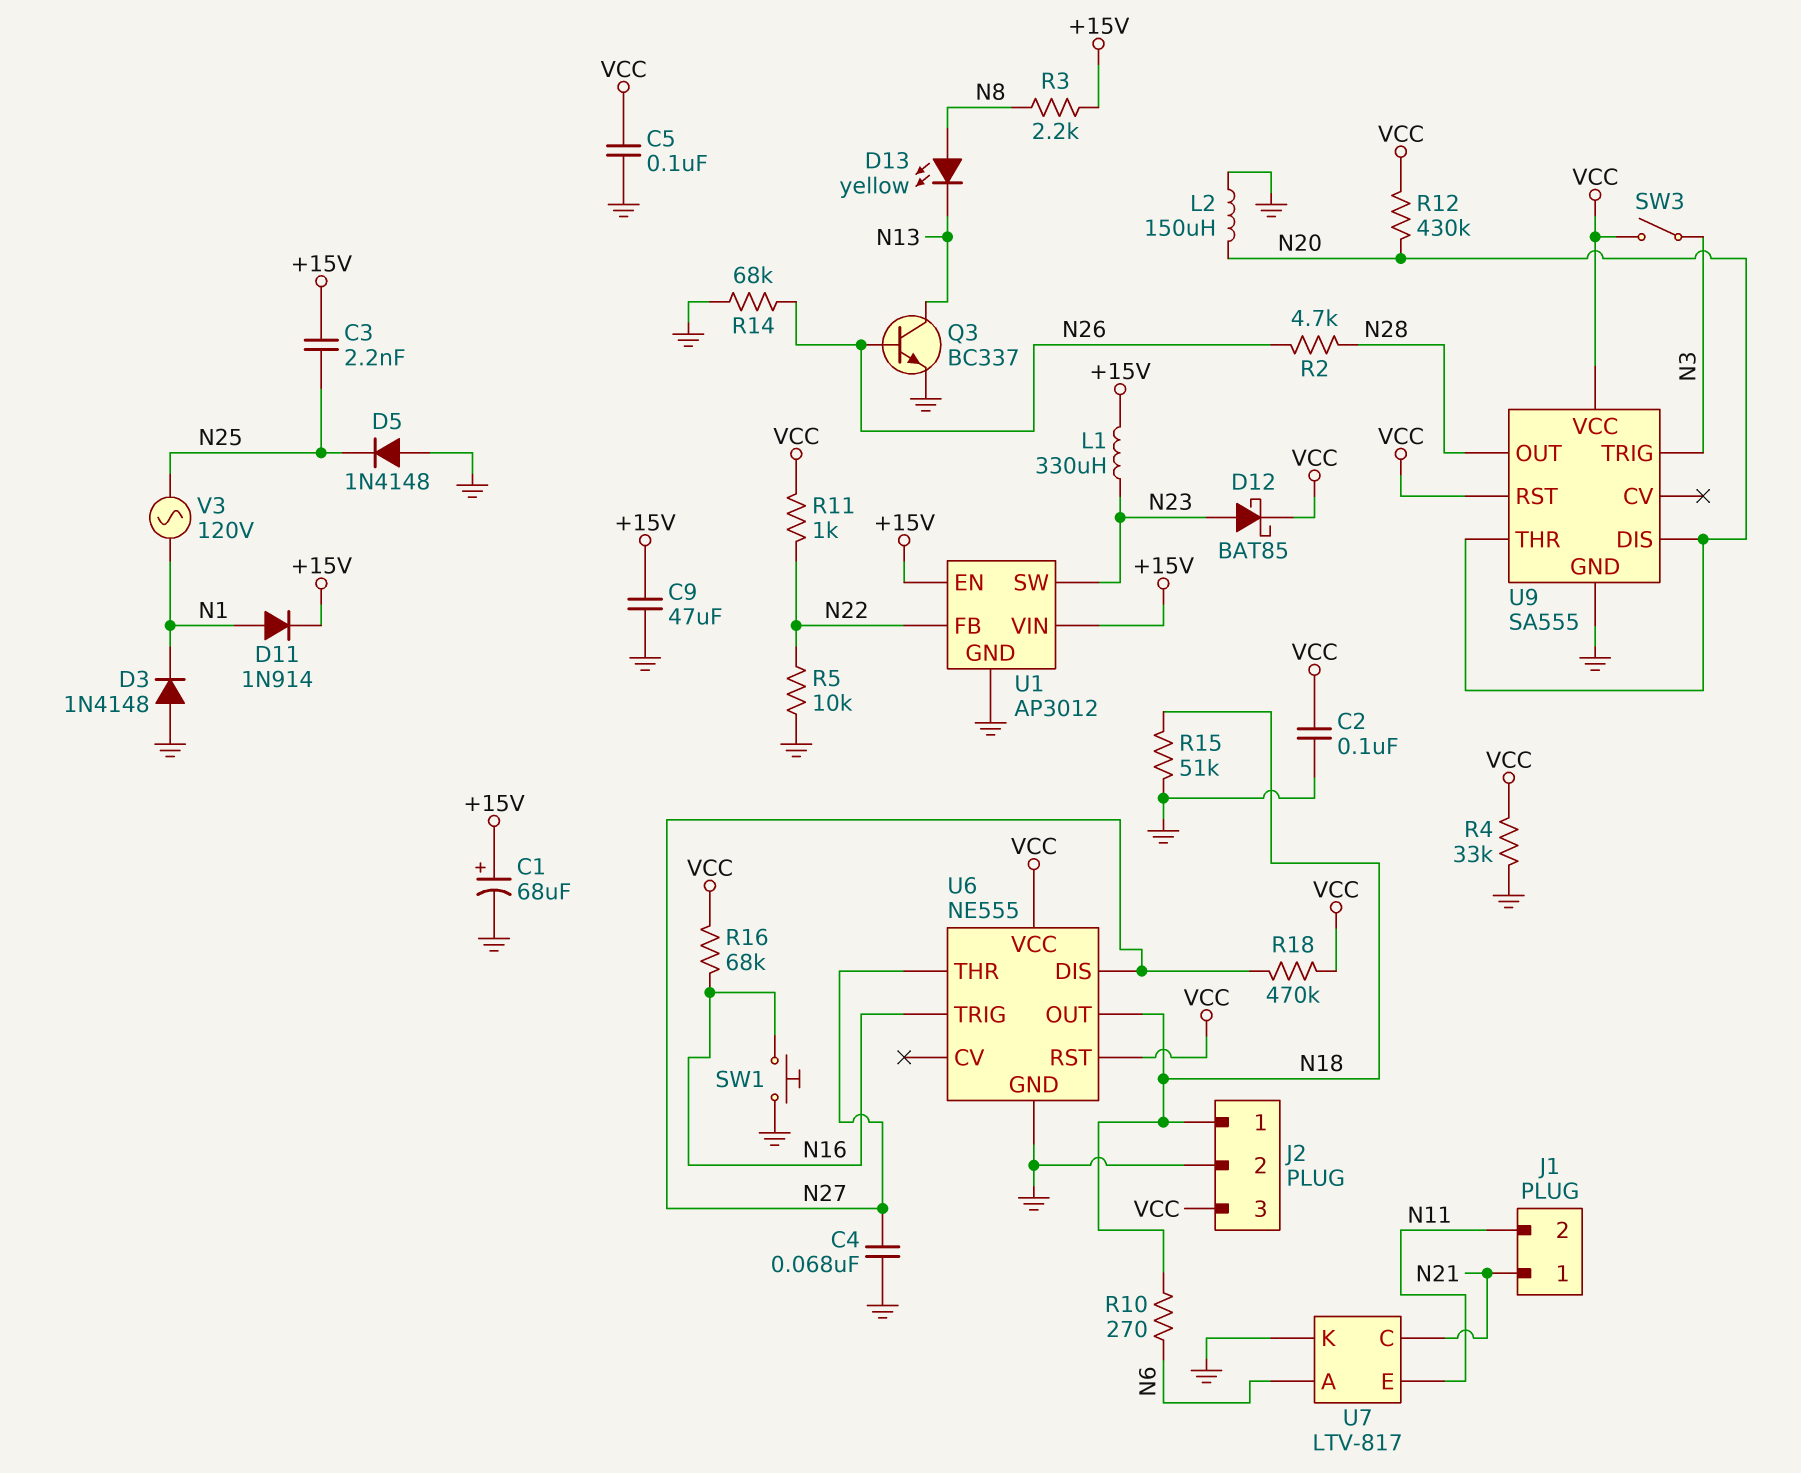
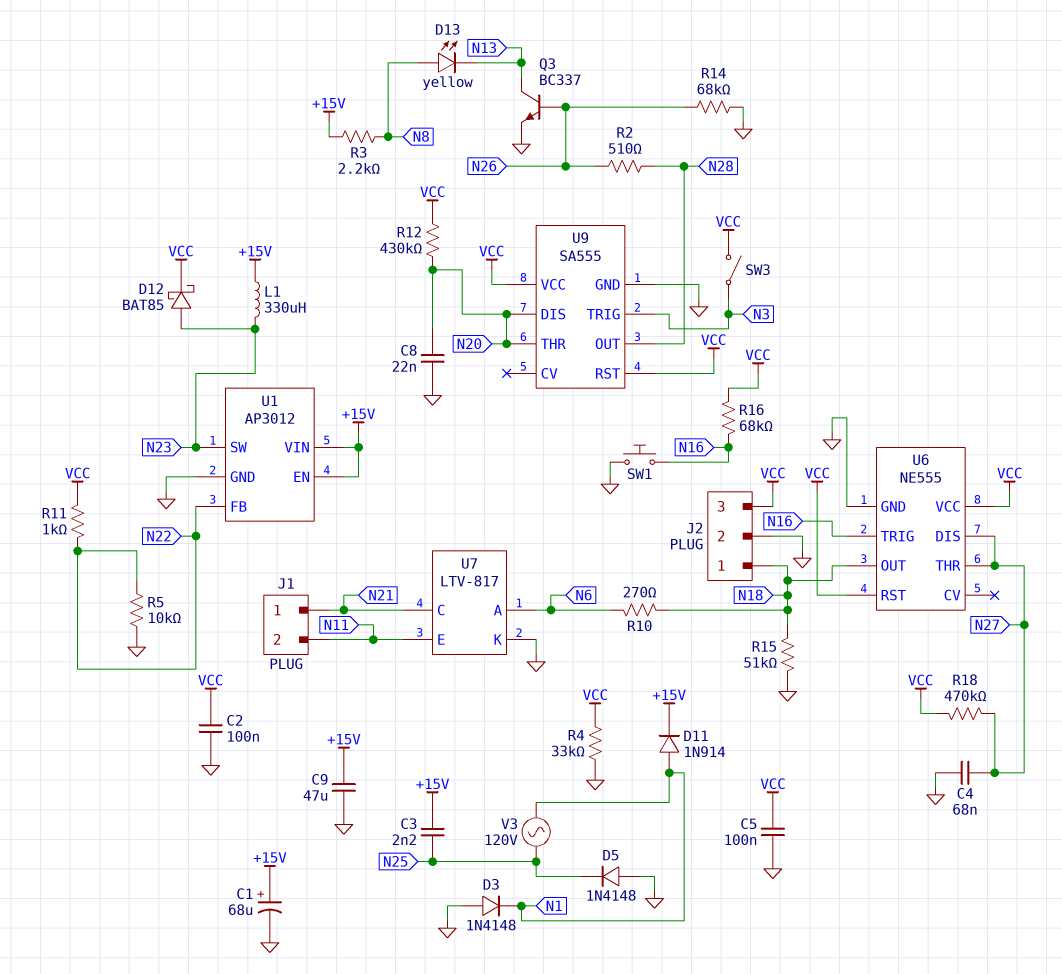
C8: none -> 22nF (GND, N20)
L2: 150uH (GND, N20) -> none
R2: 4.7k (N26, N28) -> 510 (N26, N28)

